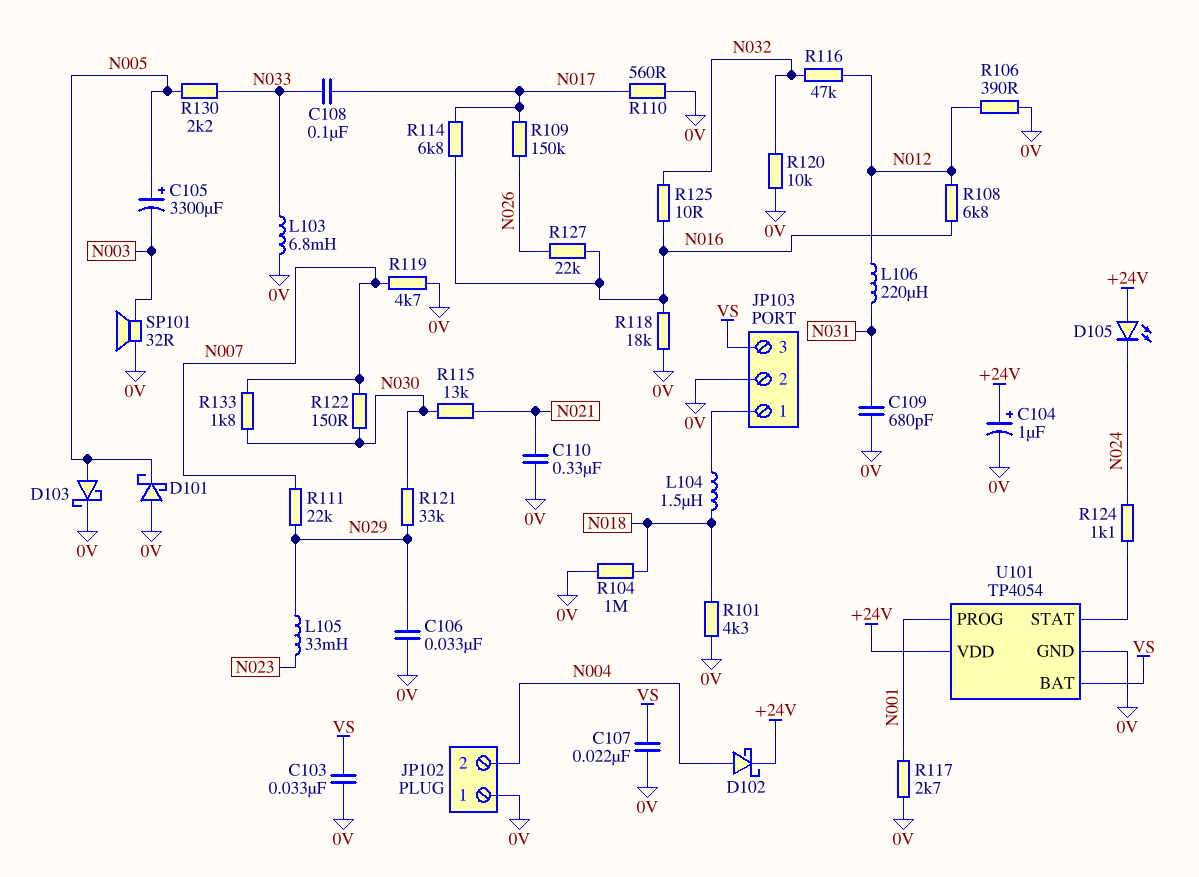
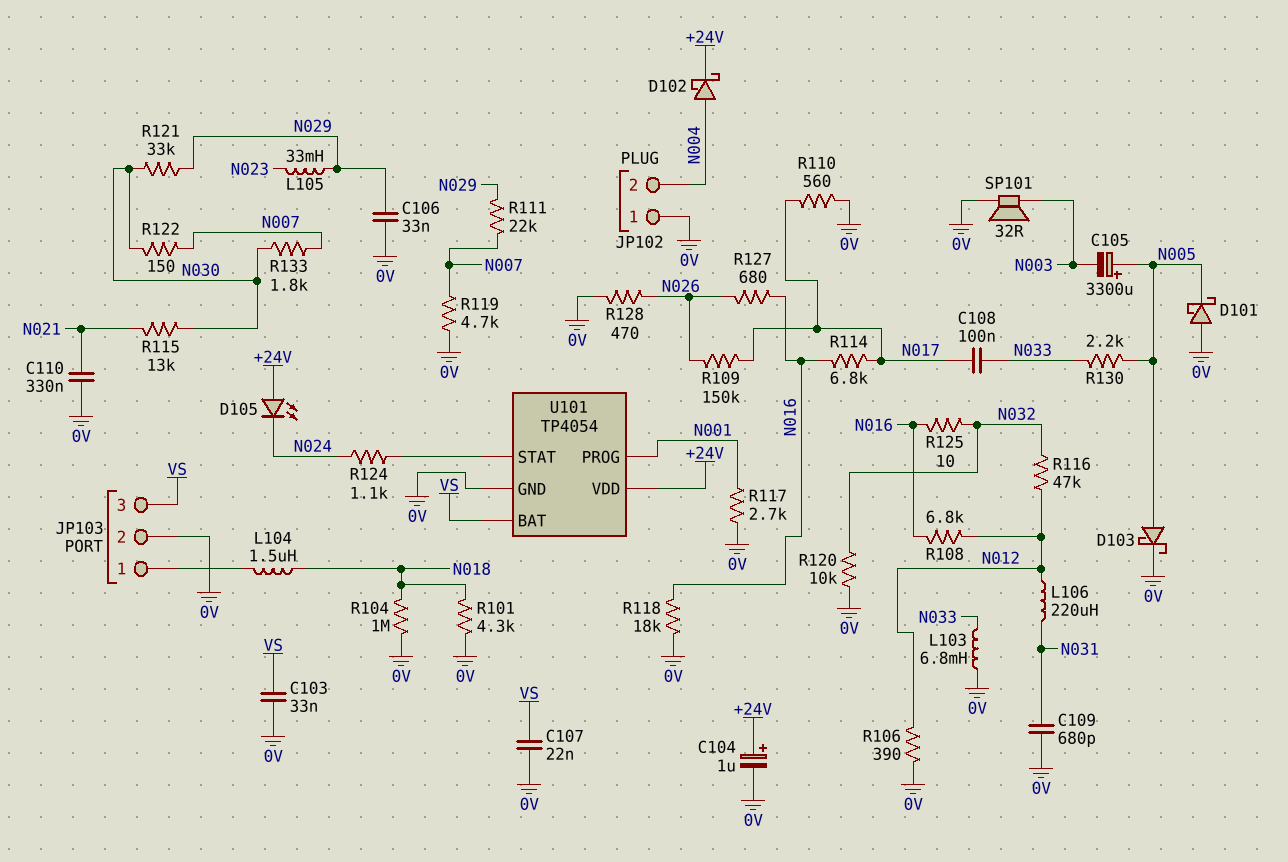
R127: 22k (N016, N026) -> 680 (N016, N026)
R128: none -> 470 (0V, N026)

